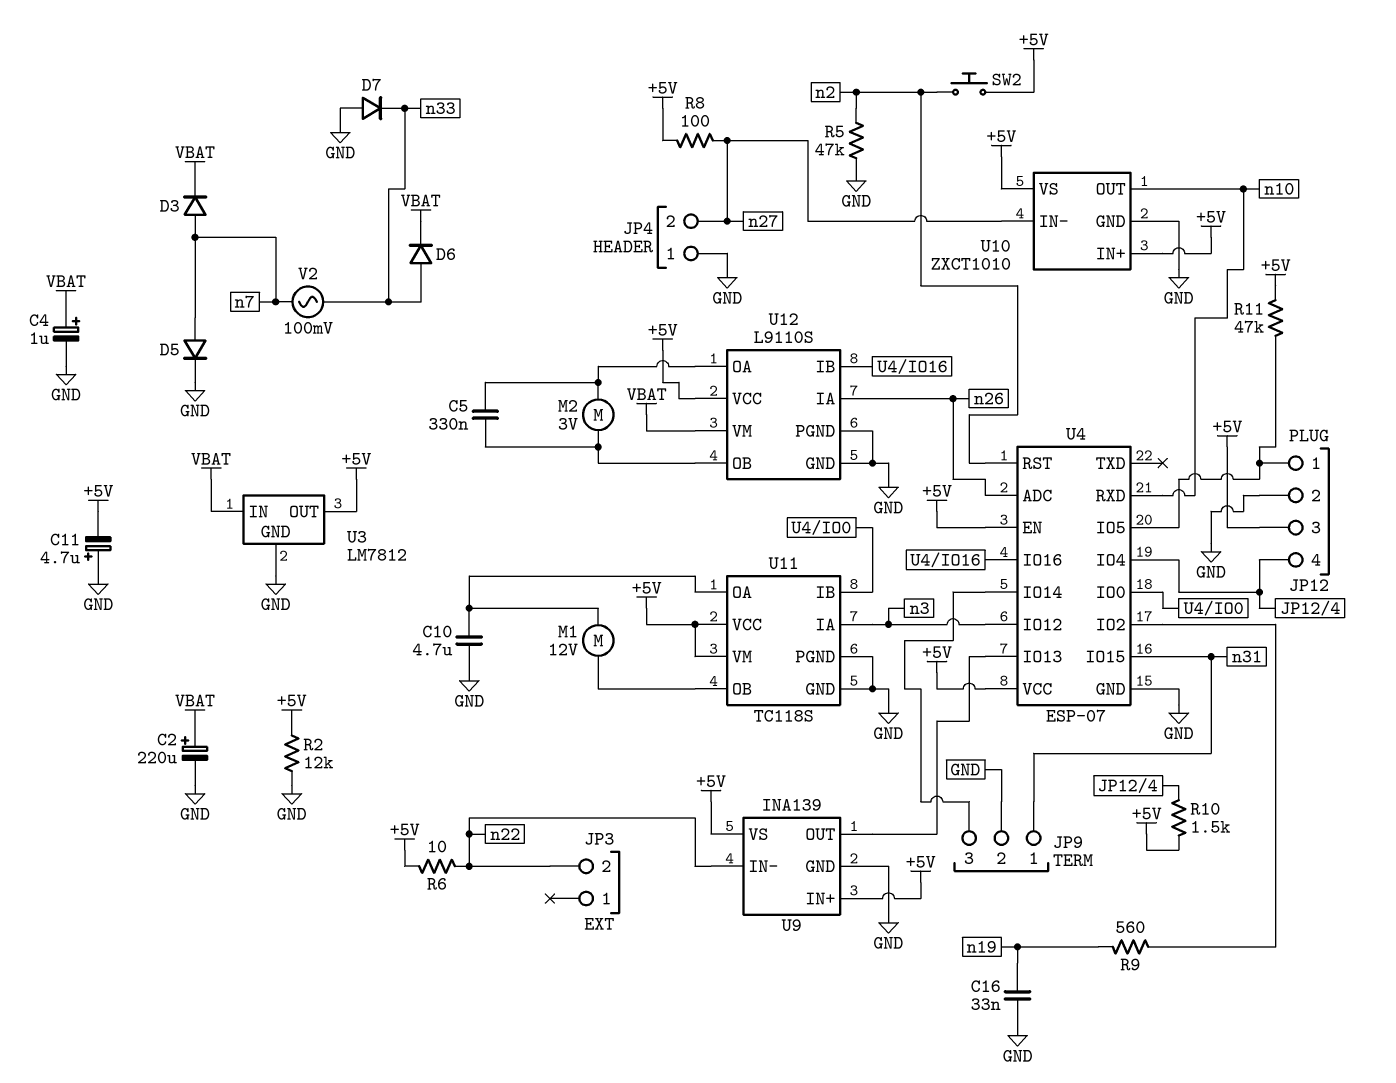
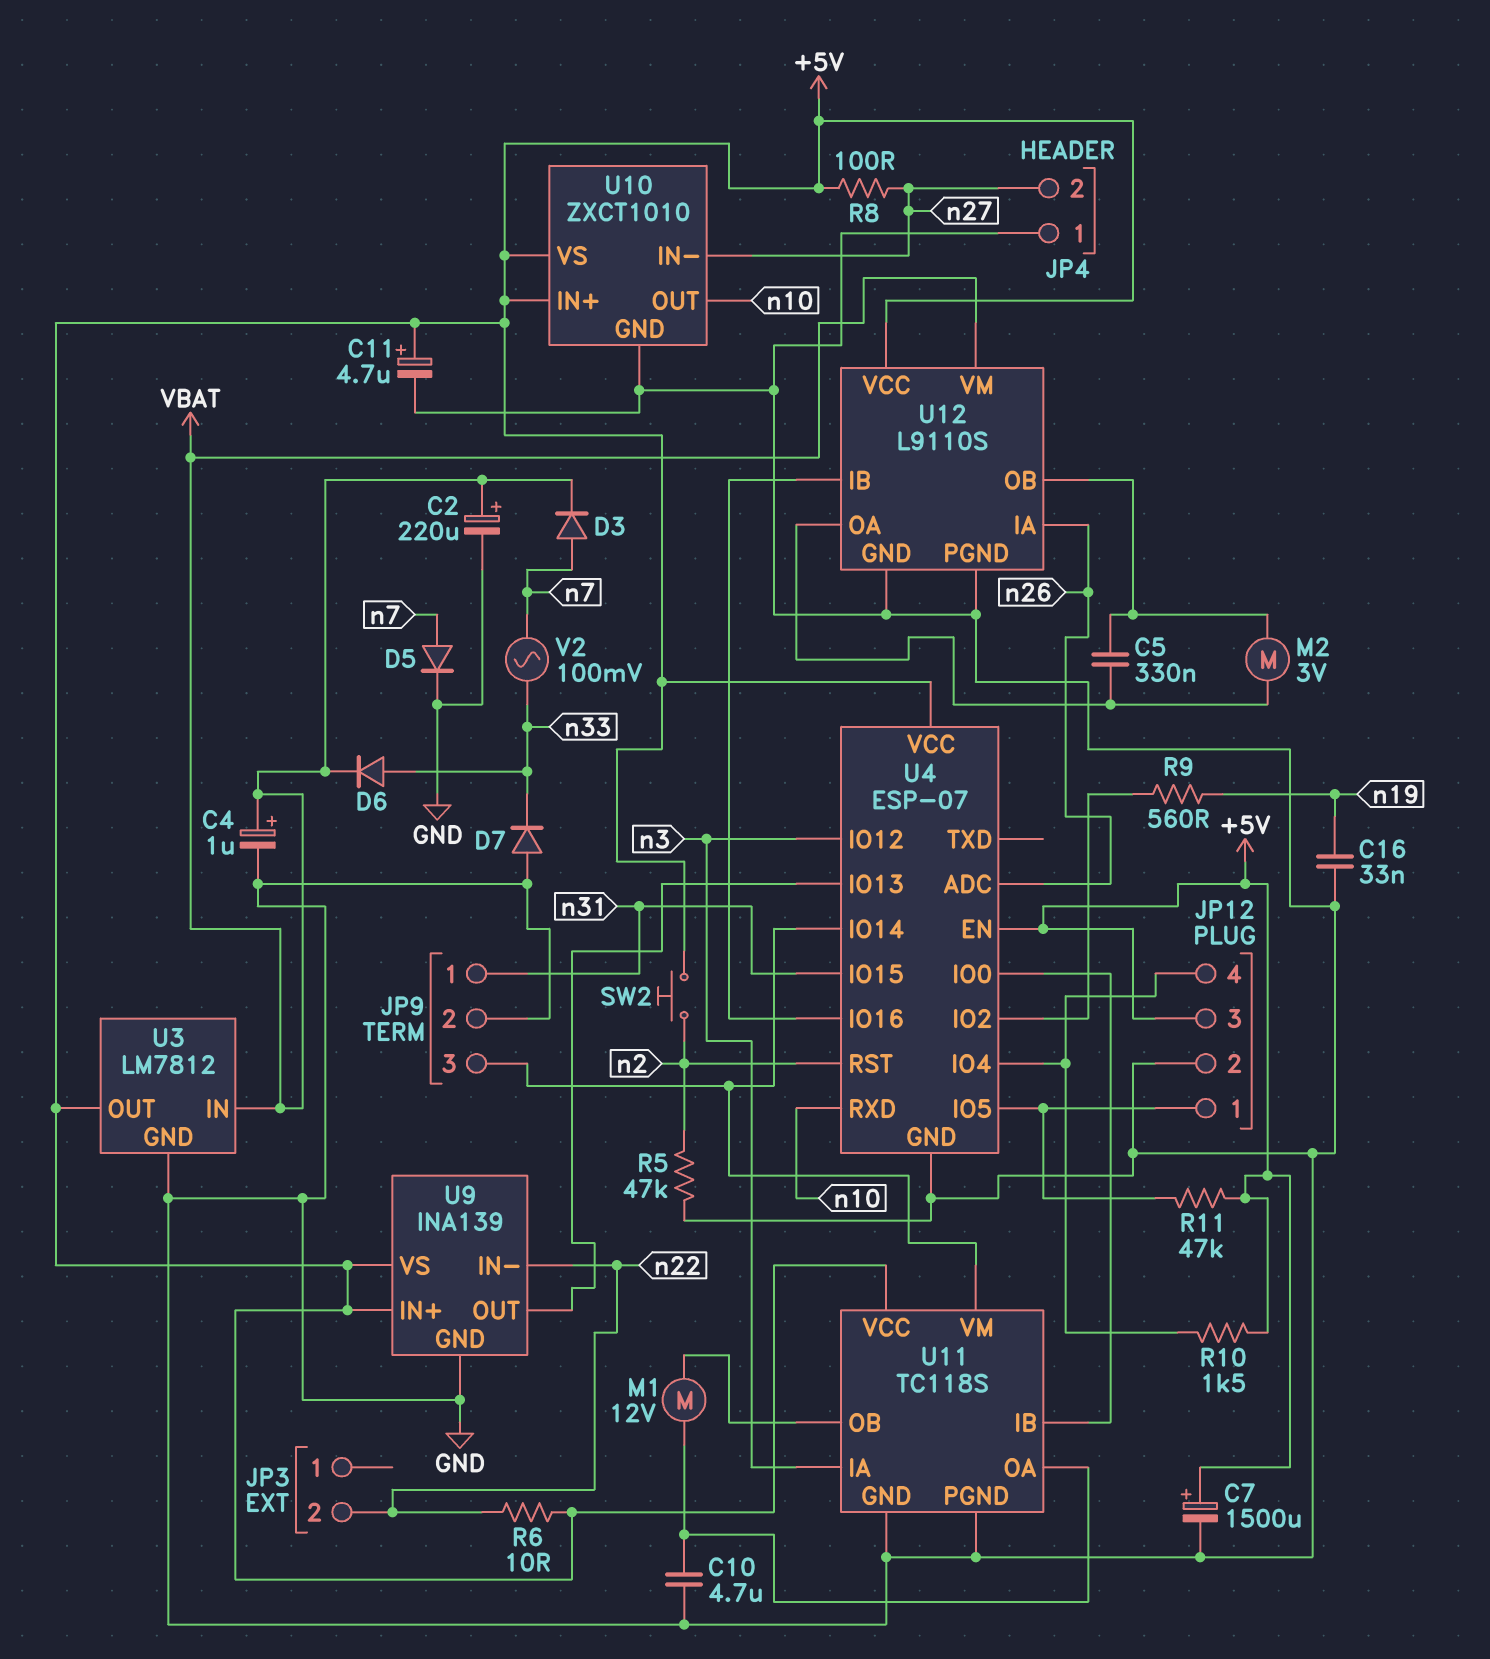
C7: none -> 1500uF (plus +5V, minus GND)
C11: 4.7uF (plus GND, minus +5V) -> 4.7uF (plus +5V, minus GND)
R2: 12k (+5V, GND) -> none
U11 pin VM: +5V -> JP9/3

